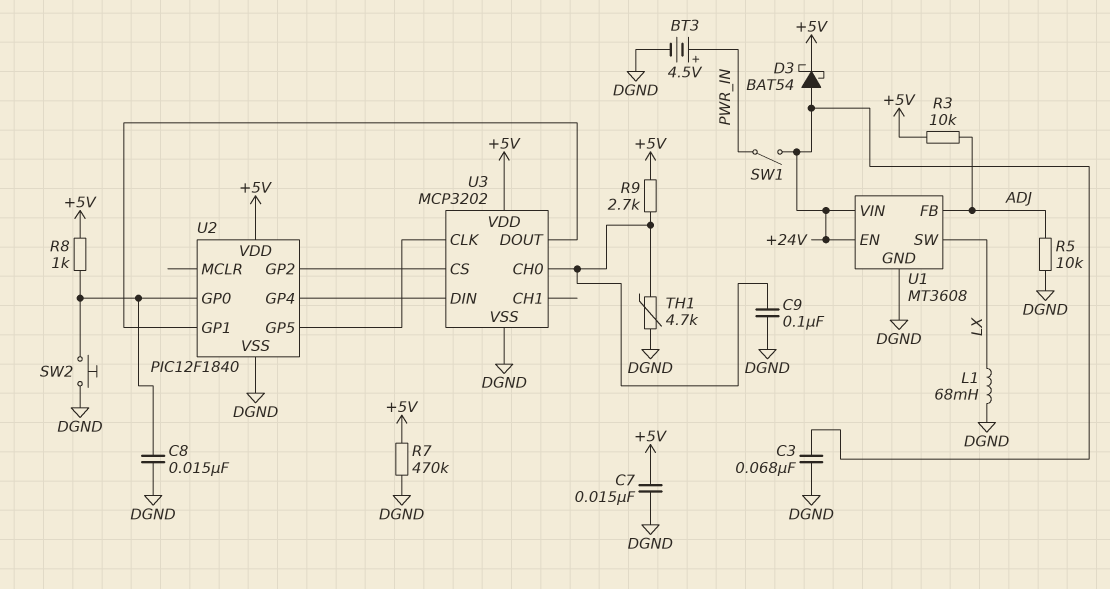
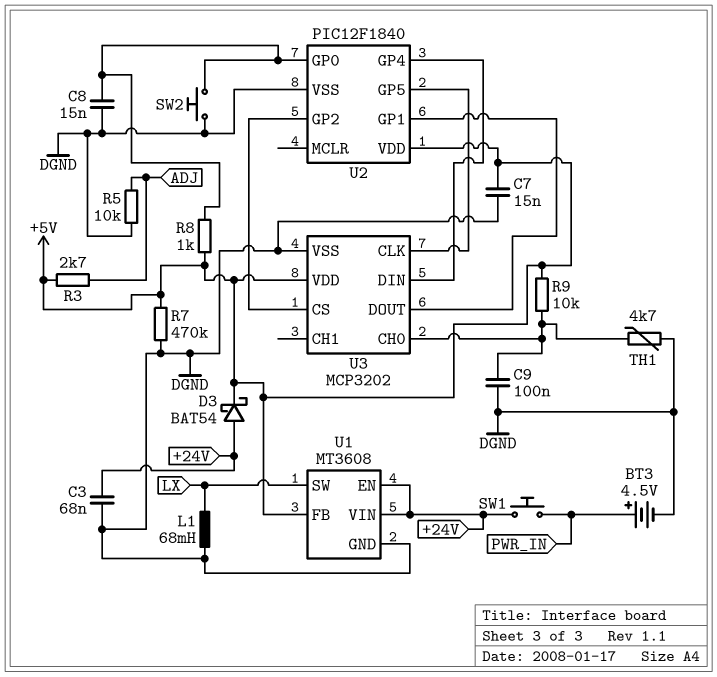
R3: 10k (+5V, ADJ) -> 2.7k (+5V, ADJ)
R9: 2.7k (+5V, U3/CH0) -> 10k (+5V, U3/CH0)
SW1: switch (+24V, PWR_IN) -> button (+24V, PWR_IN)
U1 pin FB: ADJ -> +5V

